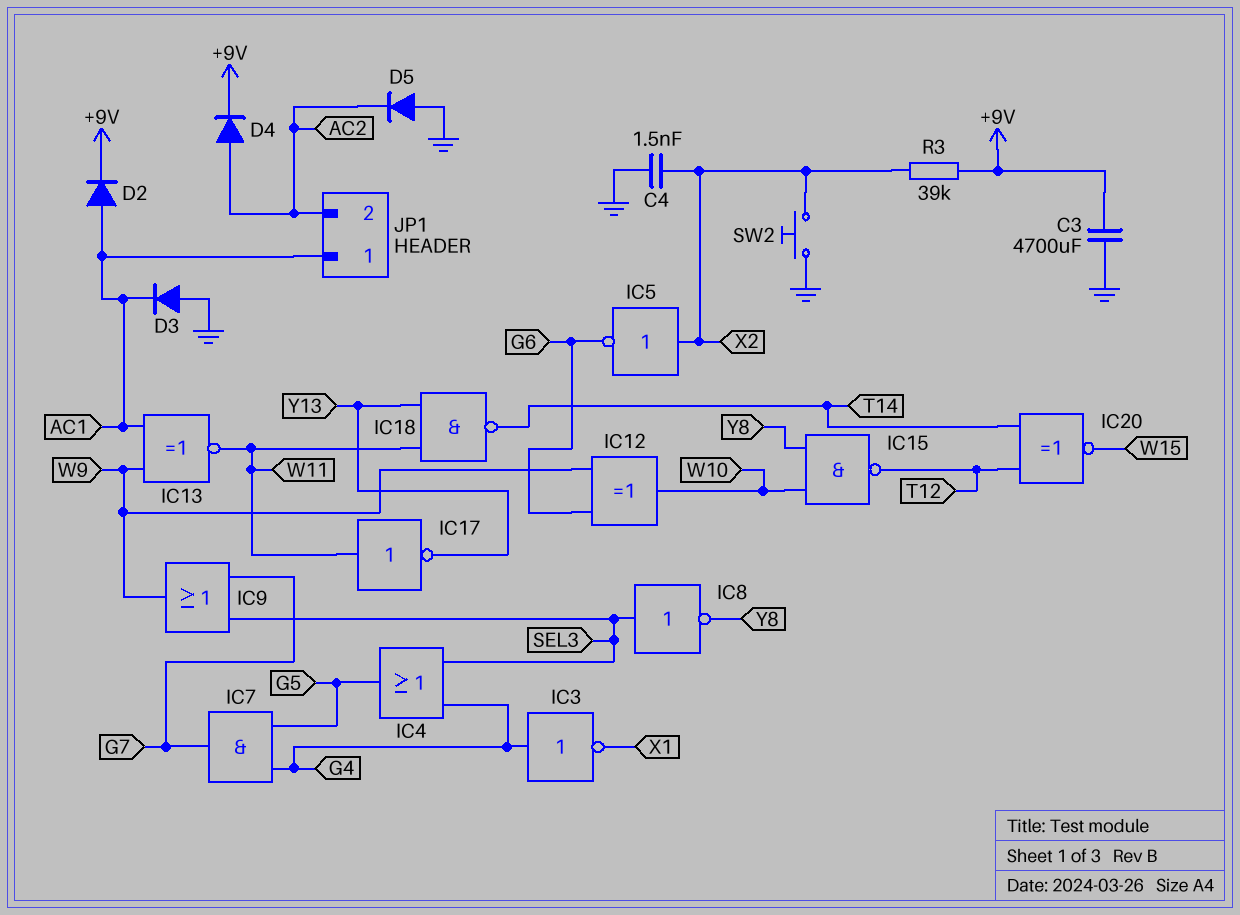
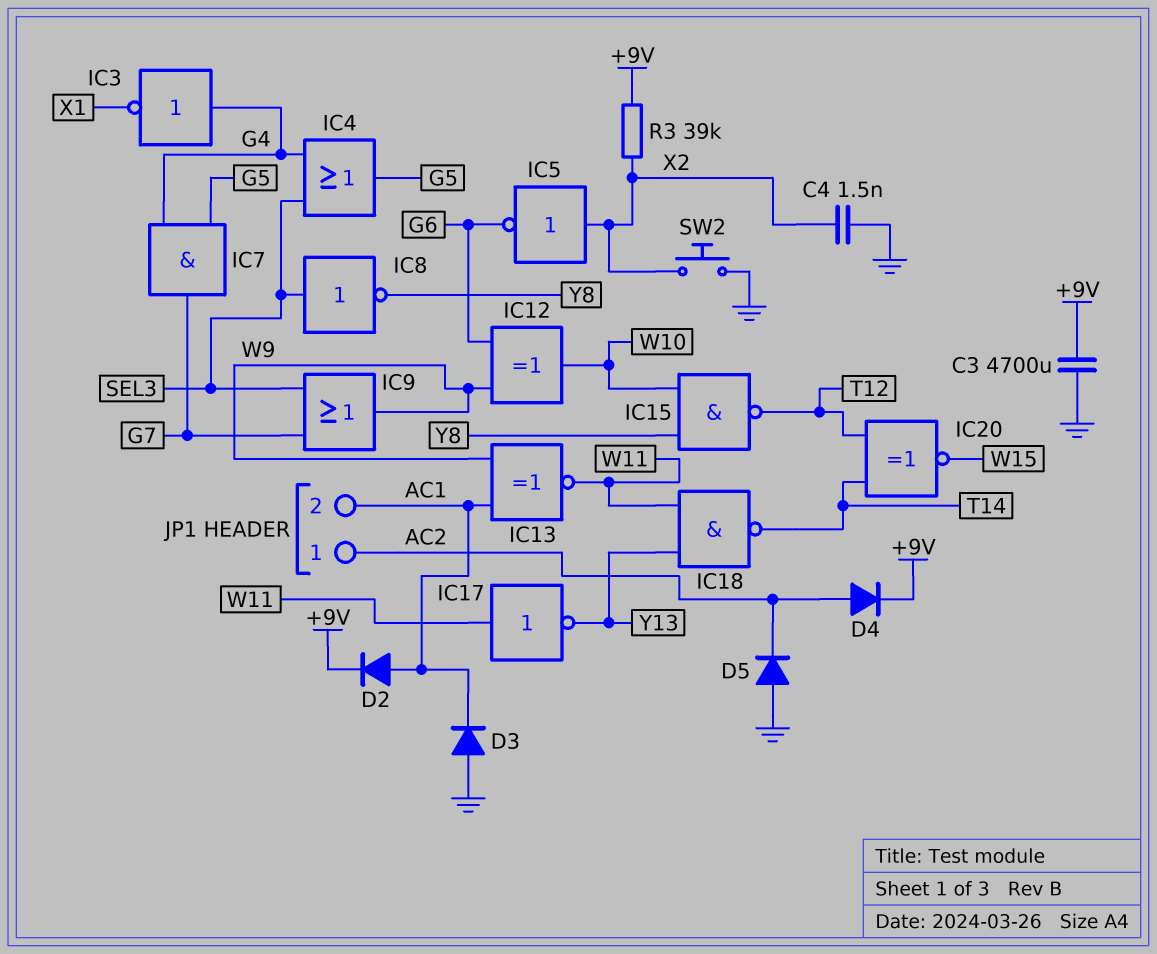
JP1 pin 1: AC1 -> AC2
JP1 pin 2: AC2 -> AC1

